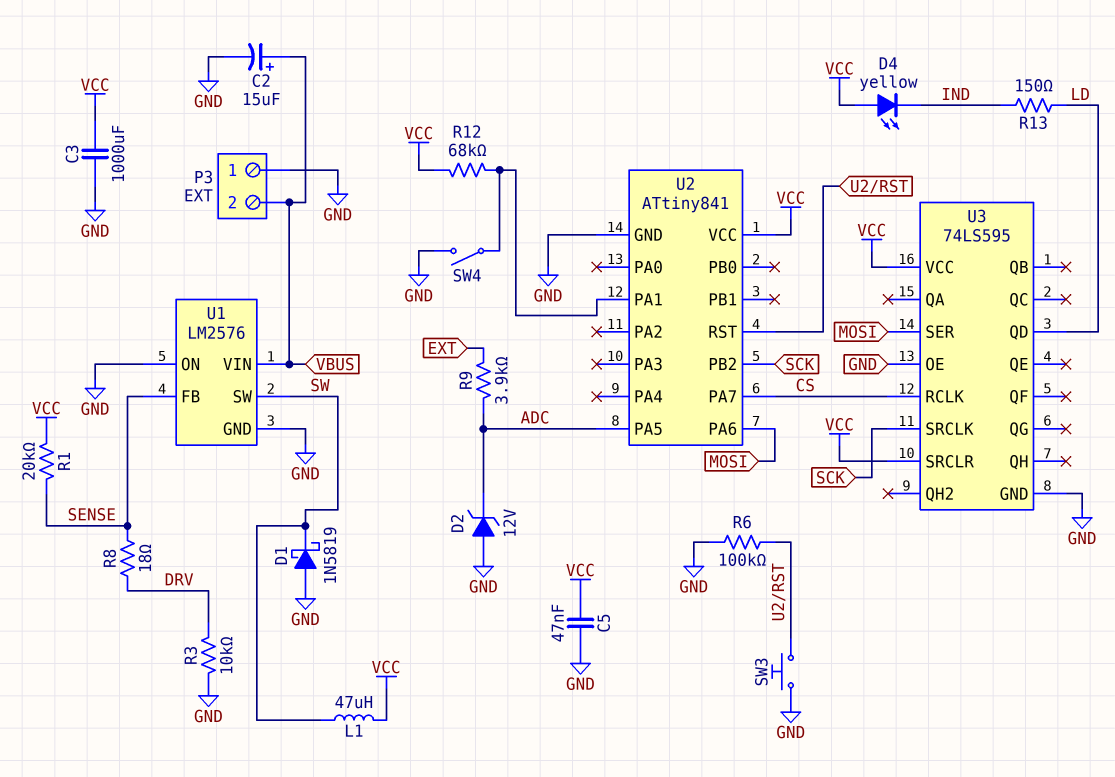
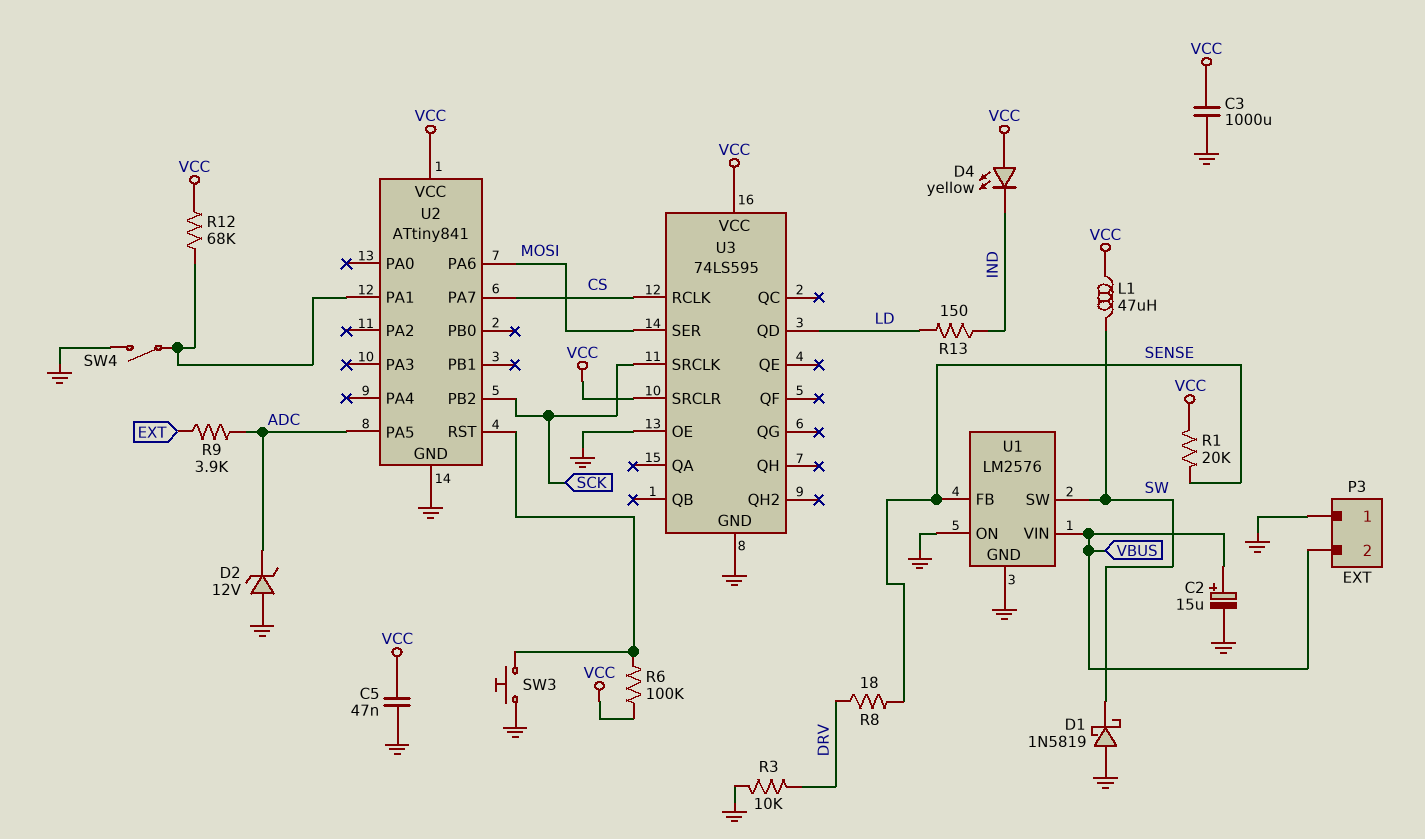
R6: 100k (GND, U2/RST) -> 100k (U2/RST, VCC)

